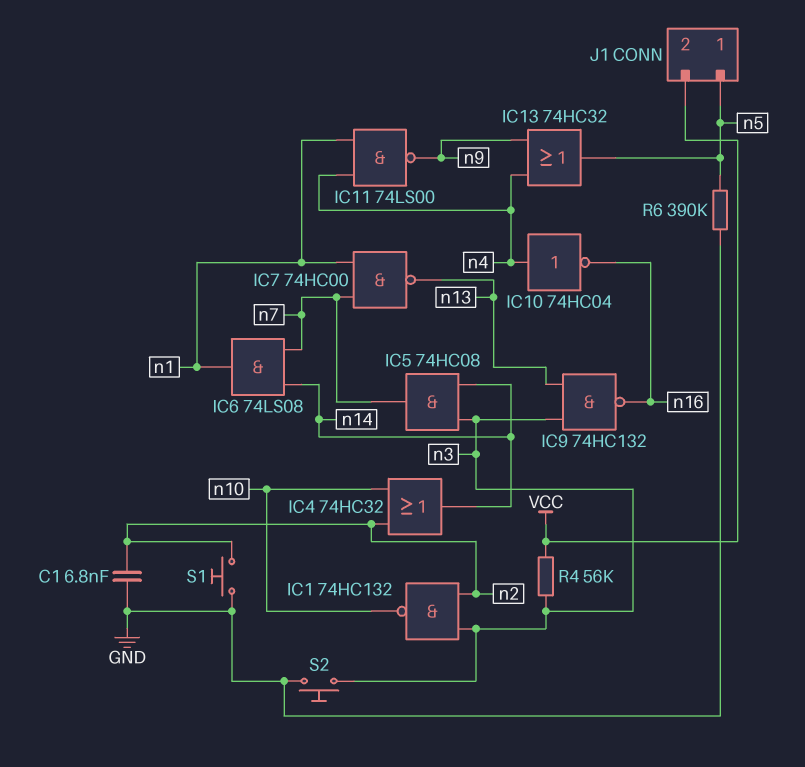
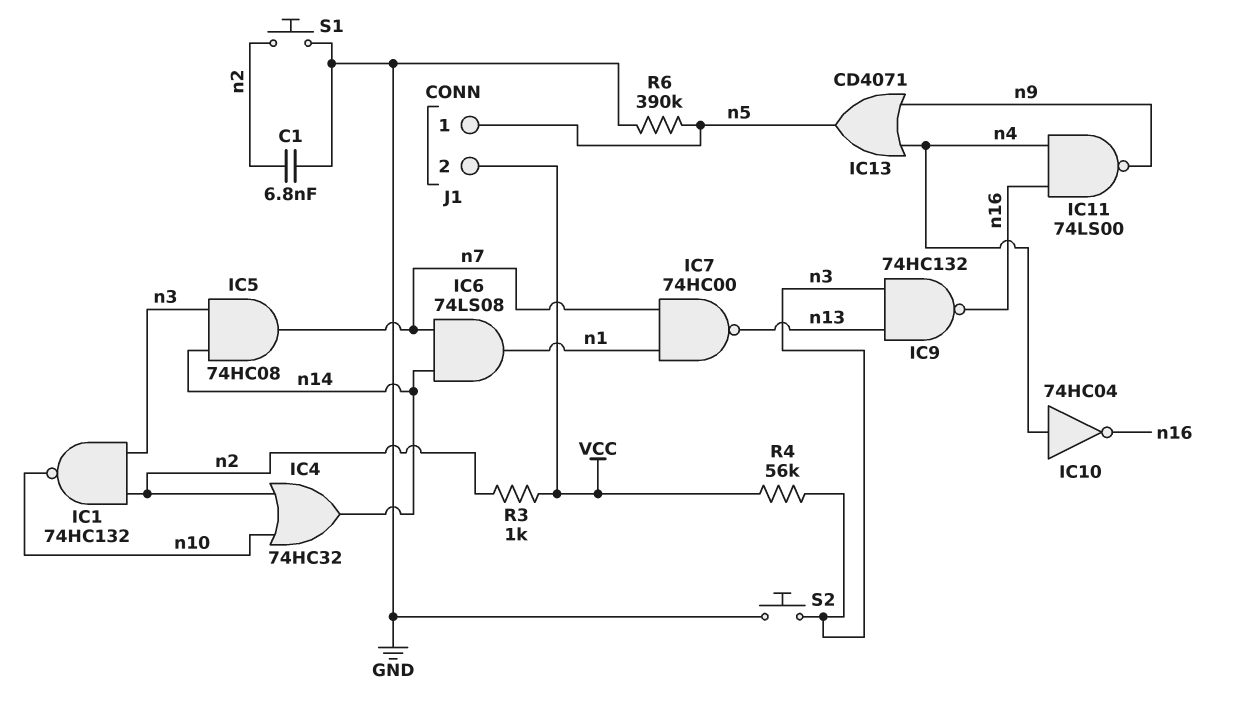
IC11: NAND 74LS00 (in n1, in n4, out n9) -> NAND 74LS00 (in n4, in n16, out n9)
IC13: OR 74HC32 (in n4, in n9, out n5) -> OR CD4071 (in n4, in n9, out n5)
R3: none -> 1k (VCC, n2)

